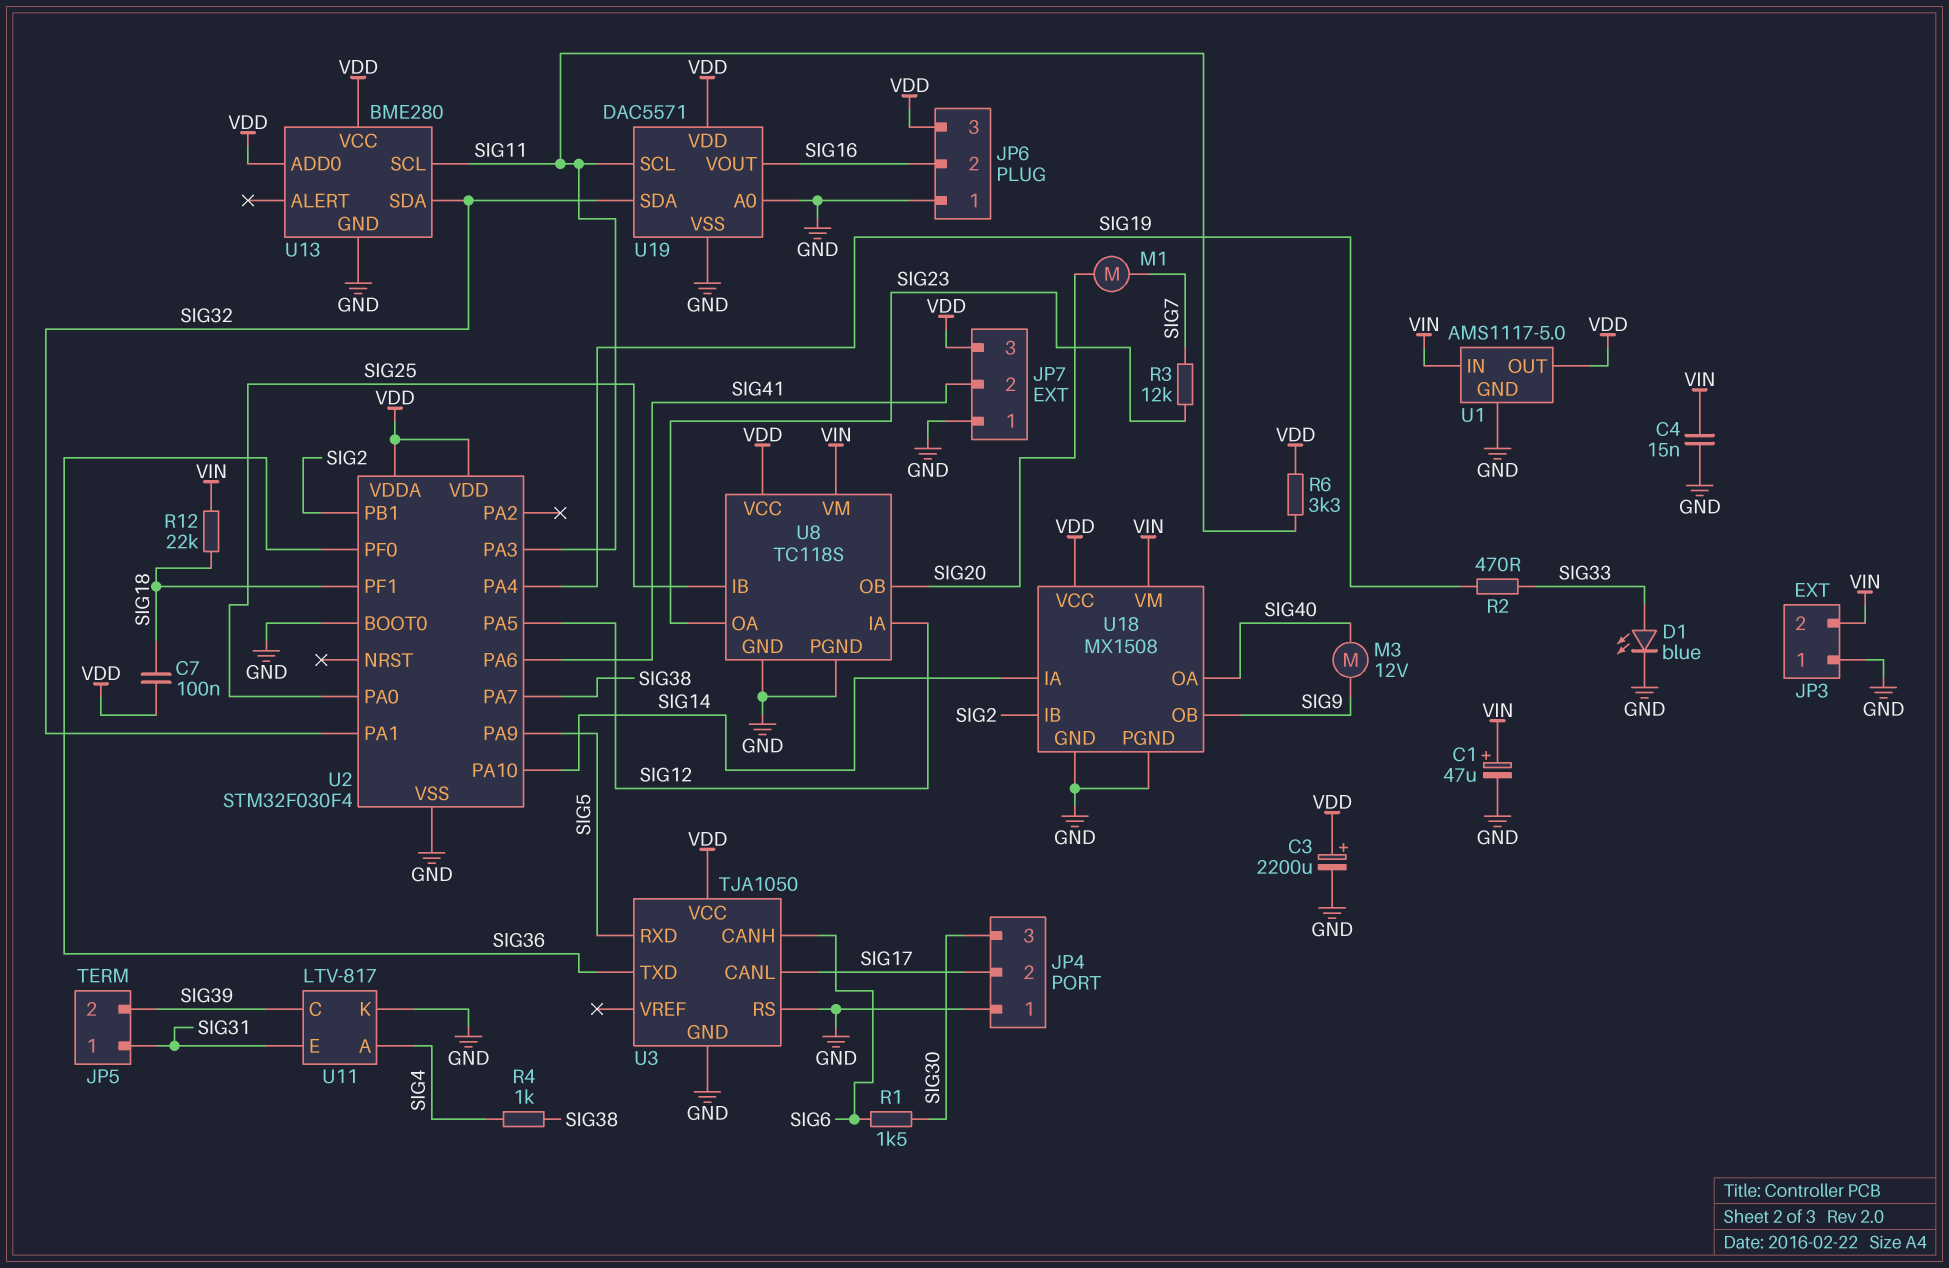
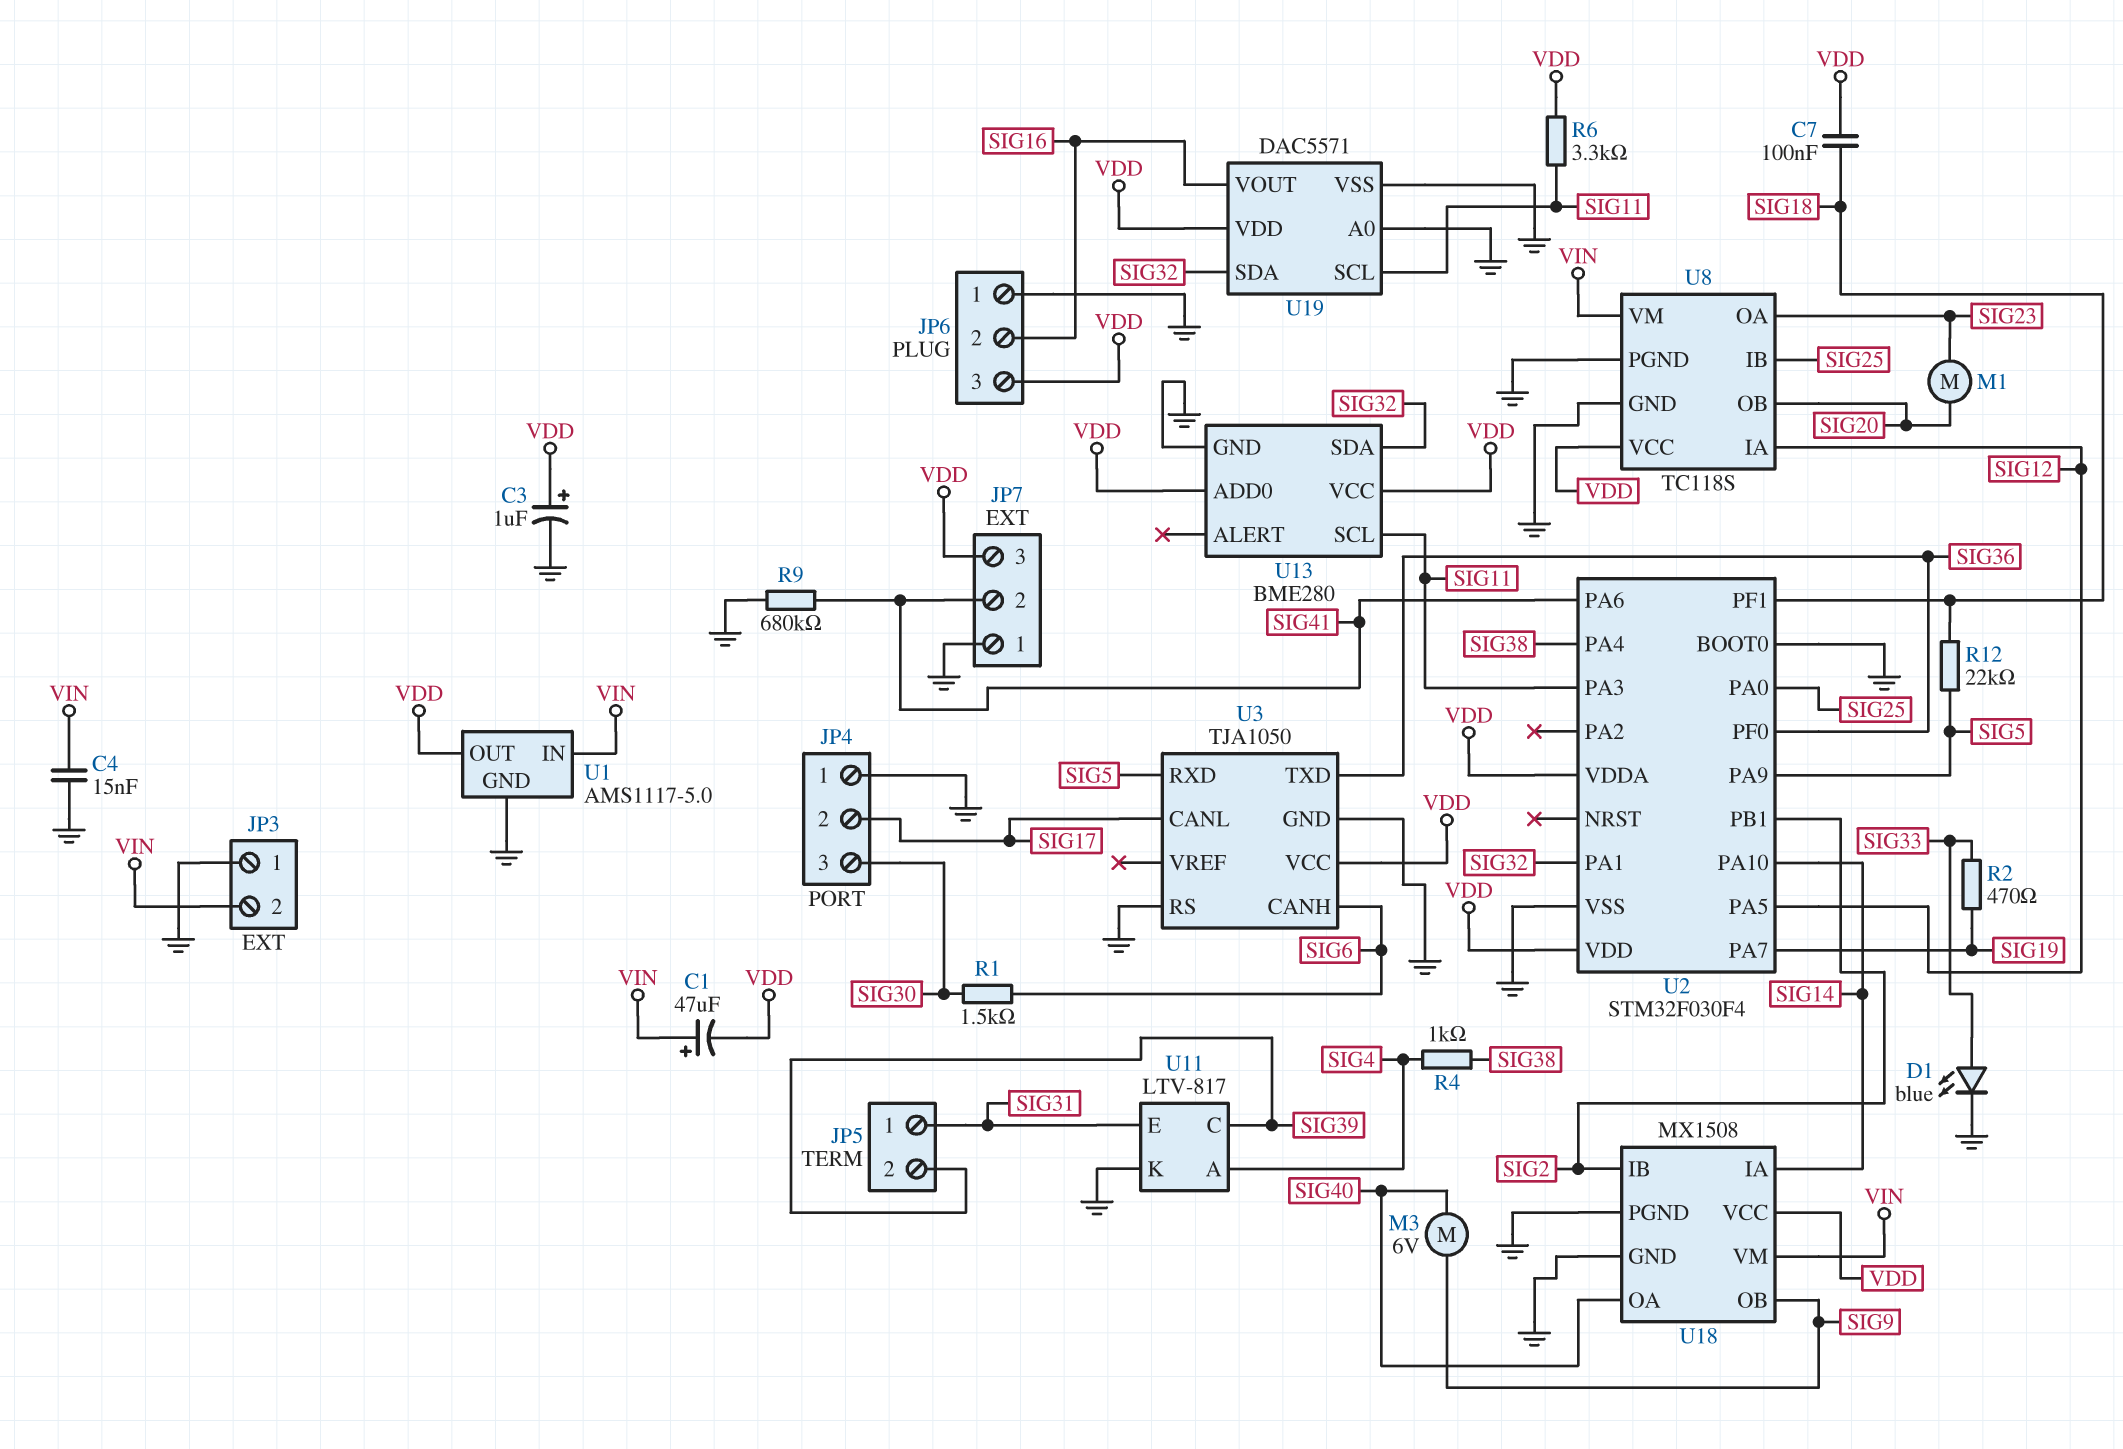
C1: 47uF (plus VIN, minus GND) -> 47uF (plus VIN, minus VDD)
C3: 2200uF (plus VDD, minus GND) -> 1uF (plus VDD, minus GND)
M1: motor (SIG7, SIG20) -> motor (SIG20, SIG23)
M3: motor 12V (SIG9, SIG40) -> motor 6V (SIG9, SIG40)
R3: 12k (SIG7, SIG23) -> none
R9: none -> 680k (GND, SIG41)
R12: 22k (SIG18, VIN) -> 22k (SIG5, SIG18)
U2 pin PA4: SIG19 -> SIG38
U2 pin PA7: SIG38 -> SIG19

